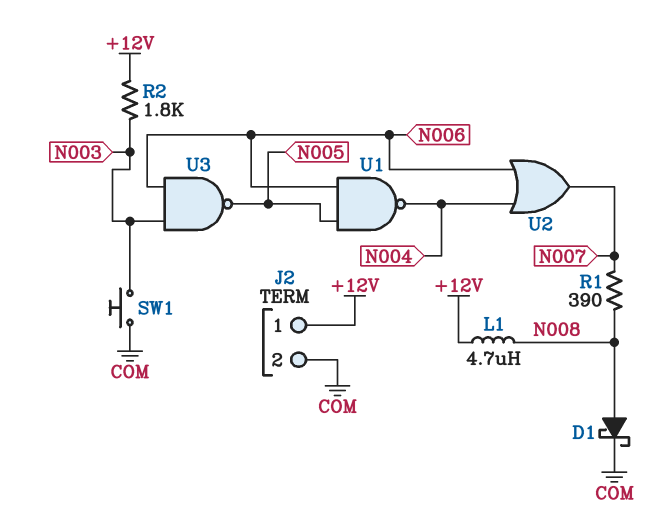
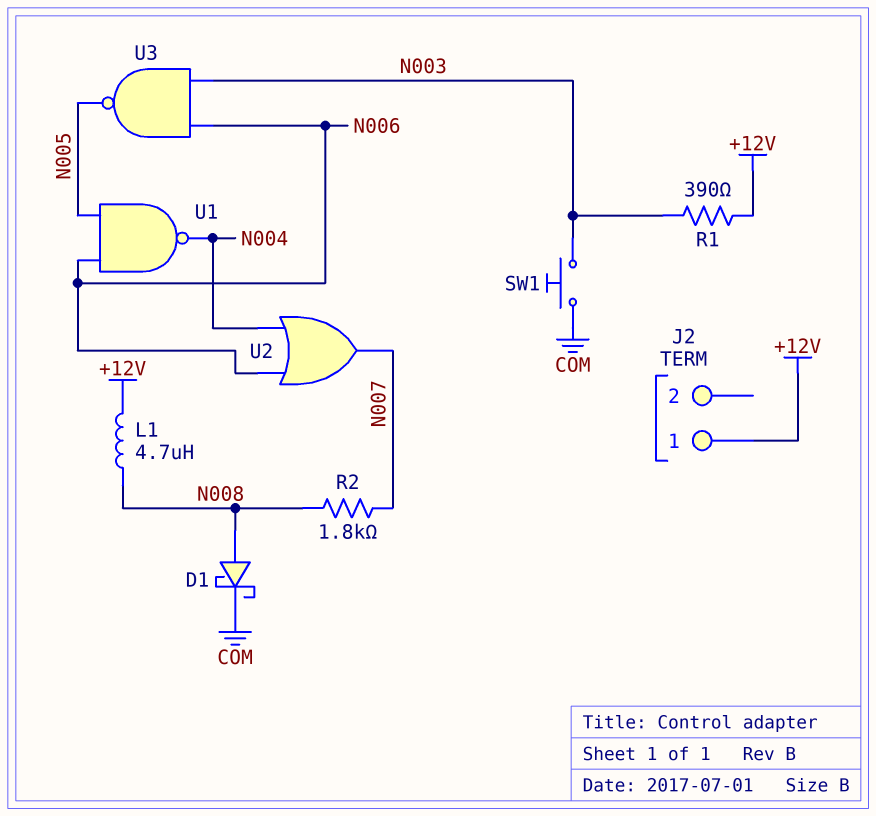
J2 pin 2: COM -> none
R1: 390 (N007, N008) -> 390 (+12V, N003)
R2: 1.8k (+12V, N003) -> 1.8k (N007, N008)

